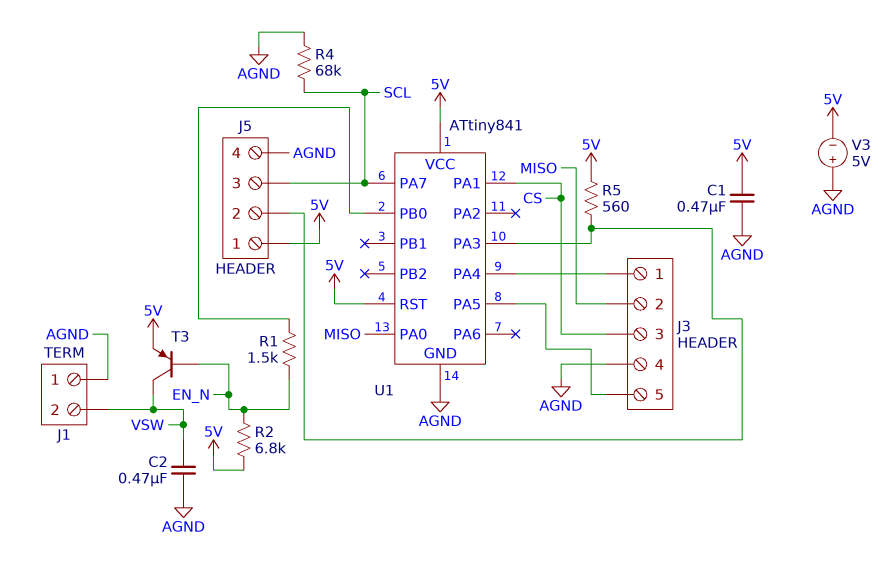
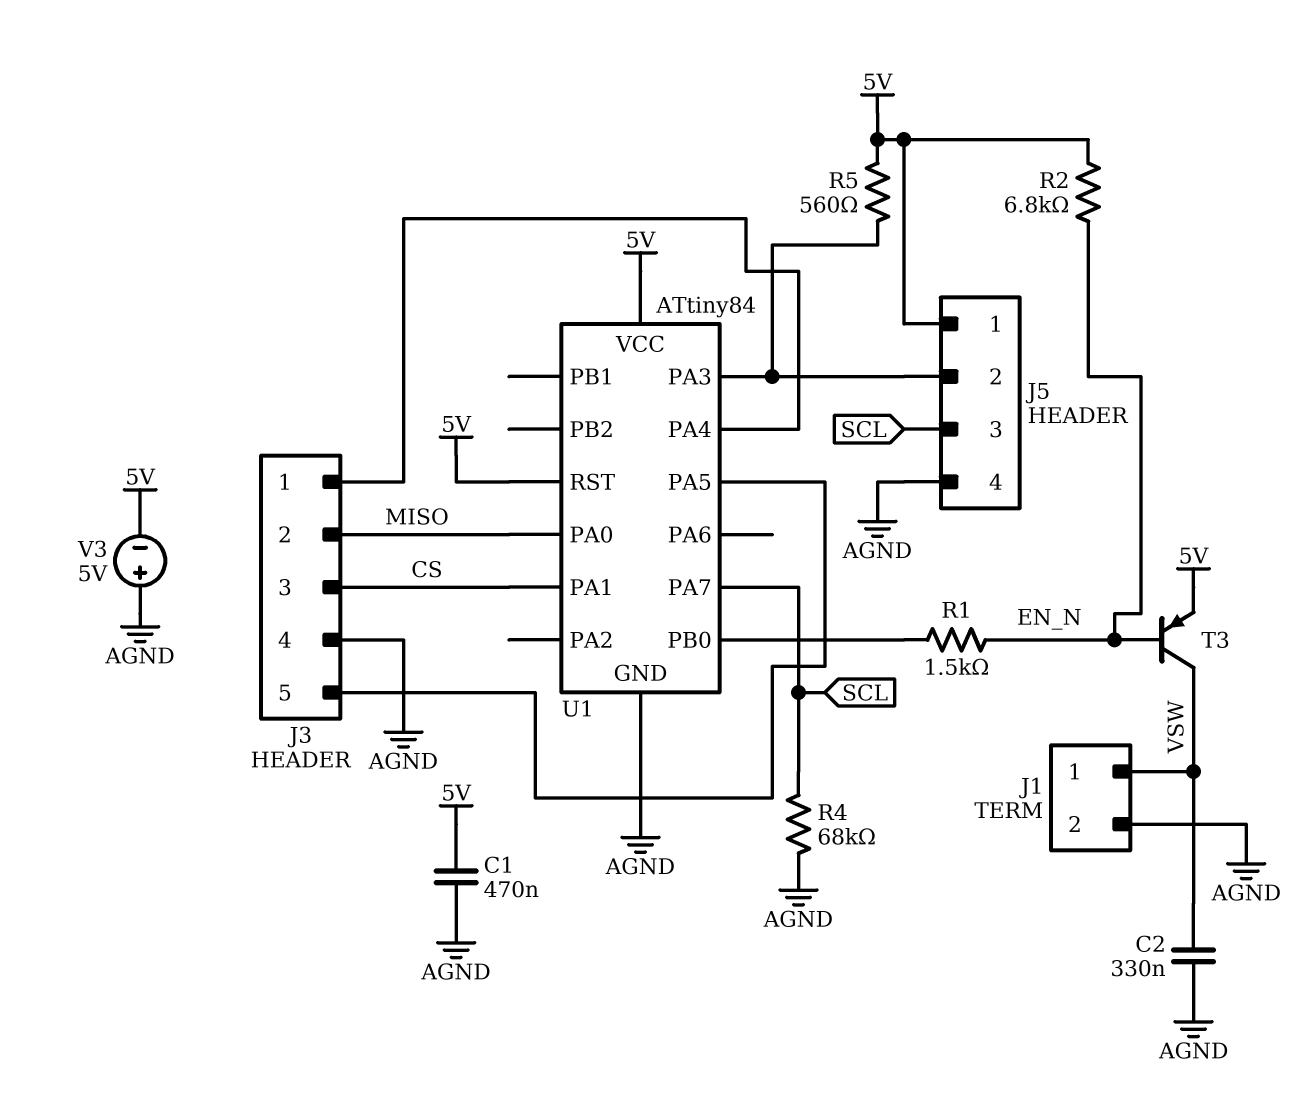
C2: 470nF (AGND, VSW) -> 330nF (AGND, VSW)
J1 pin 1: AGND -> VSW
J1 pin 2: VSW -> AGND
U1: ATtiny841 -> ATtiny84

